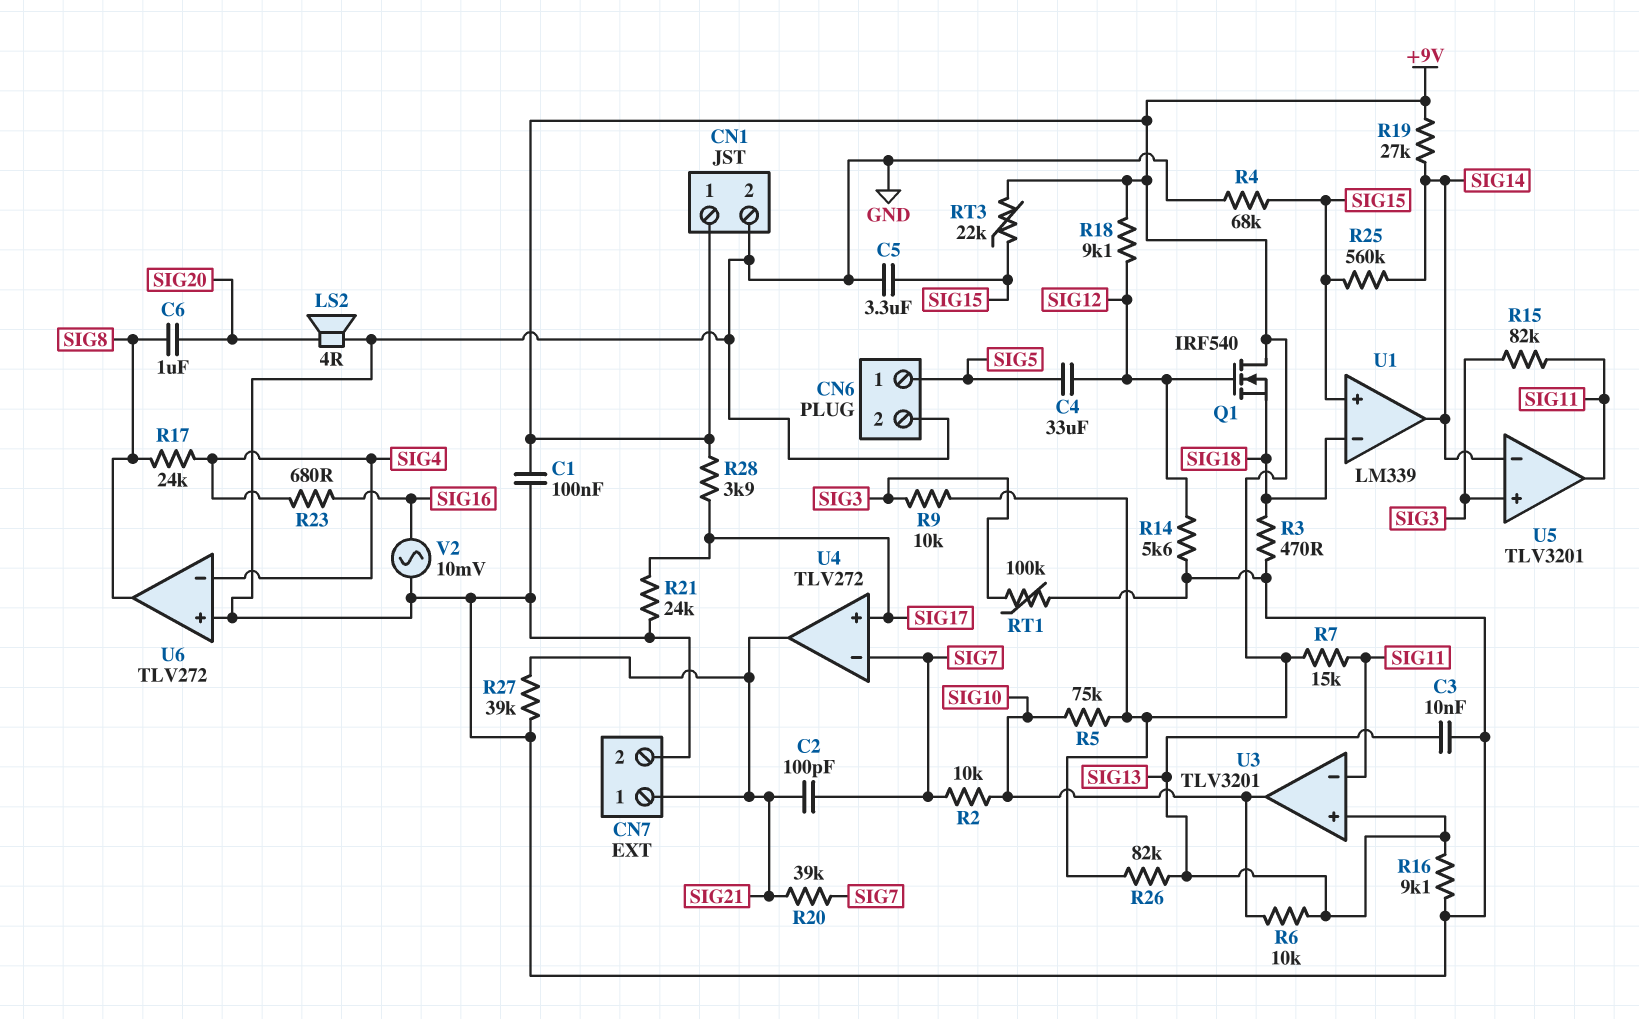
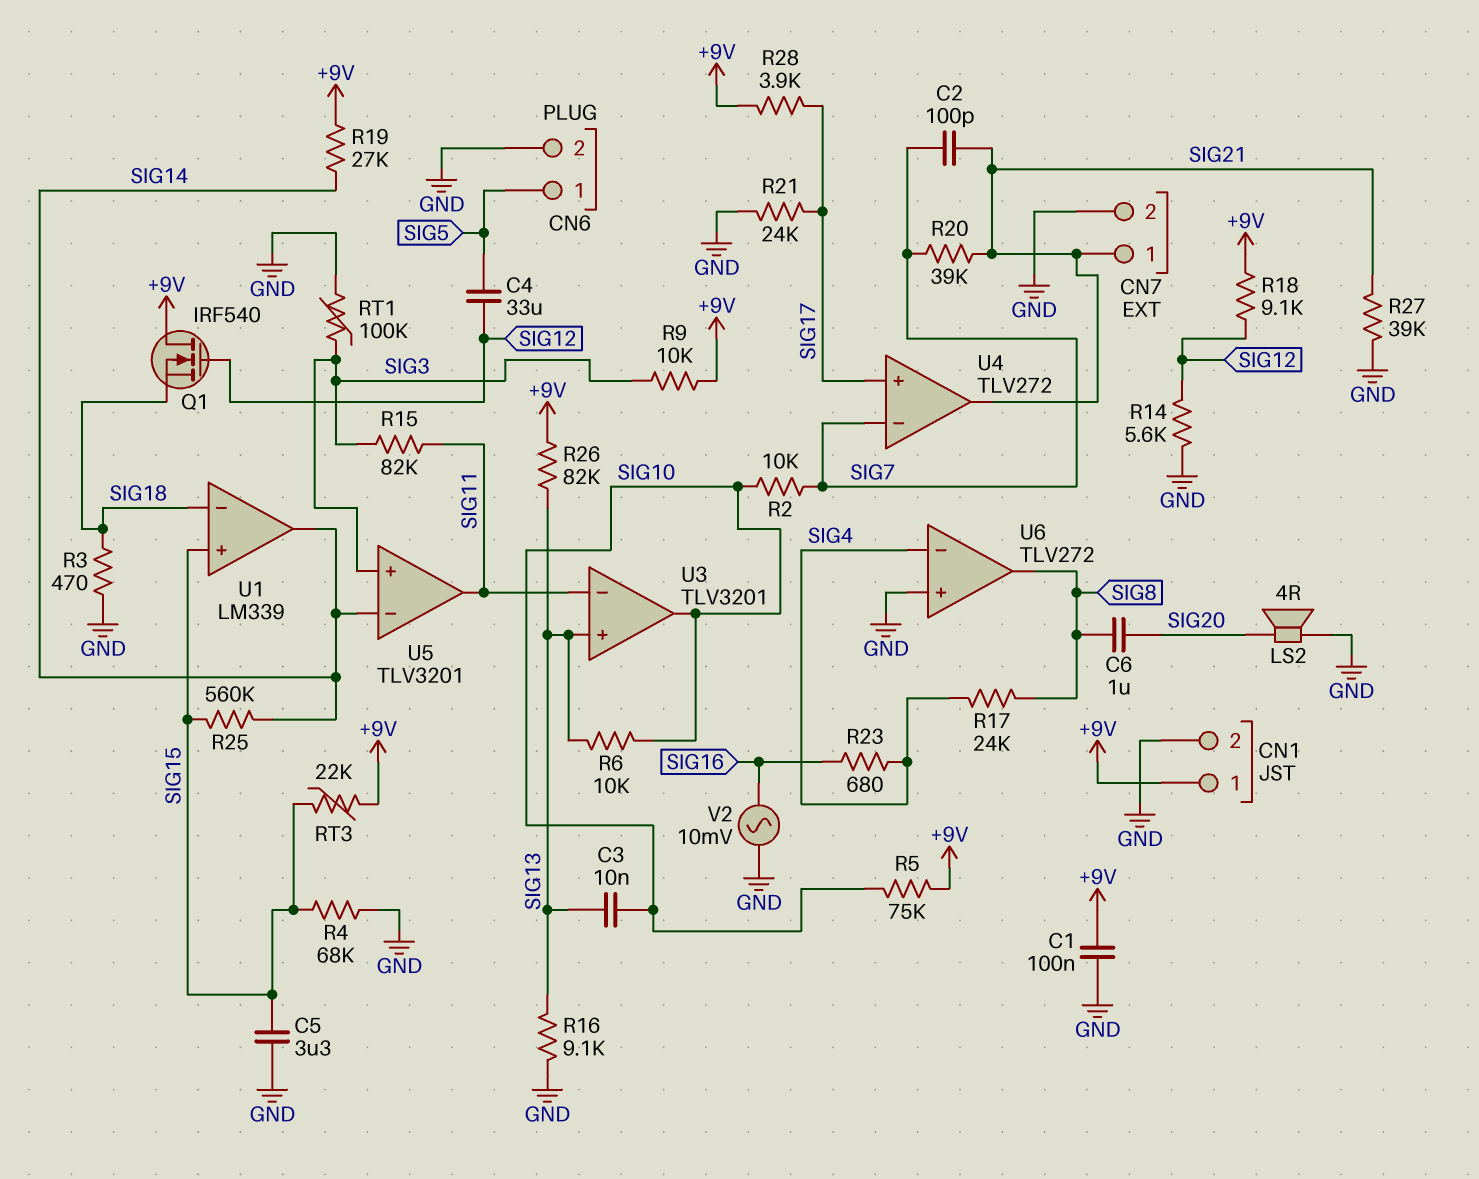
C3: 10nF (GND, SIG13) -> 10nF (SIG10, SIG13)
R7: 15k (+9V, SIG11) -> none

